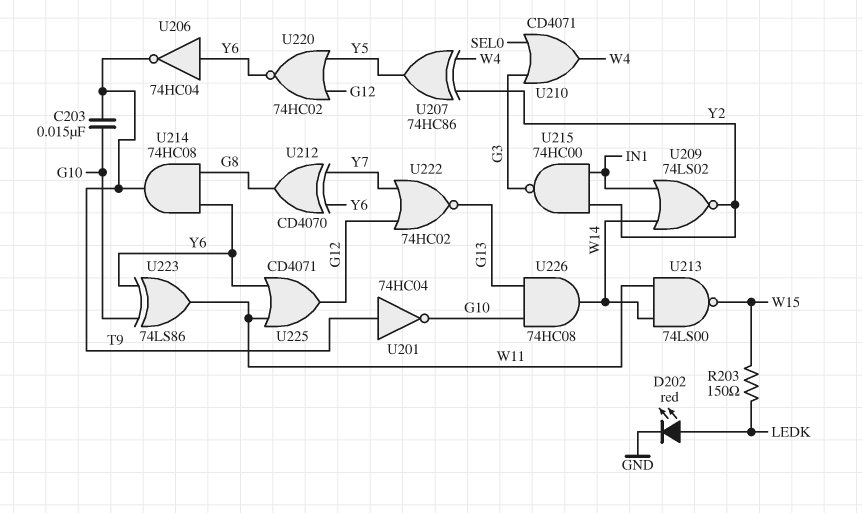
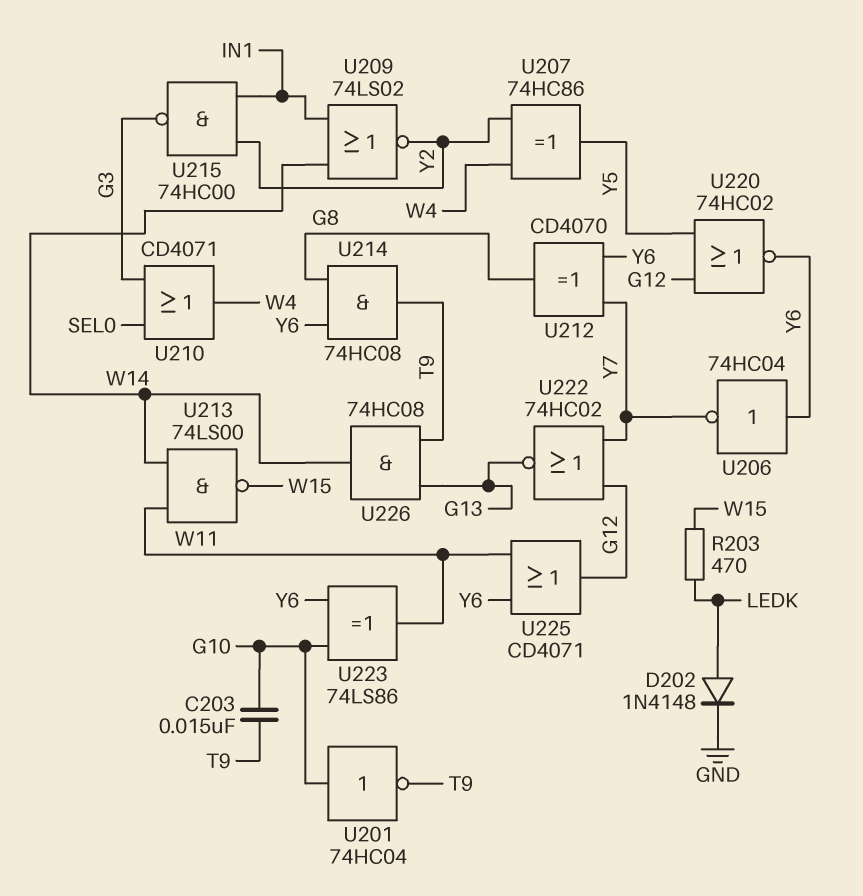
D202: LED red (A LEDK, K GND) -> diode 1N4148 (A LEDK, K GND)
R203: 150 (LEDK, W15) -> 470 (LEDK, W15)
U201: NOT 74HC04 (in T9, out G10) -> NOT 74HC04 (in G10, out T9)
U206: NOT 74HC04 (in Y6, out T9) -> NOT 74HC04 (in Y6, out Y7)
U226: AND 74HC08 (in G10, in G13, out W14) -> AND 74HC08 (in G13, in T9, out W14)

